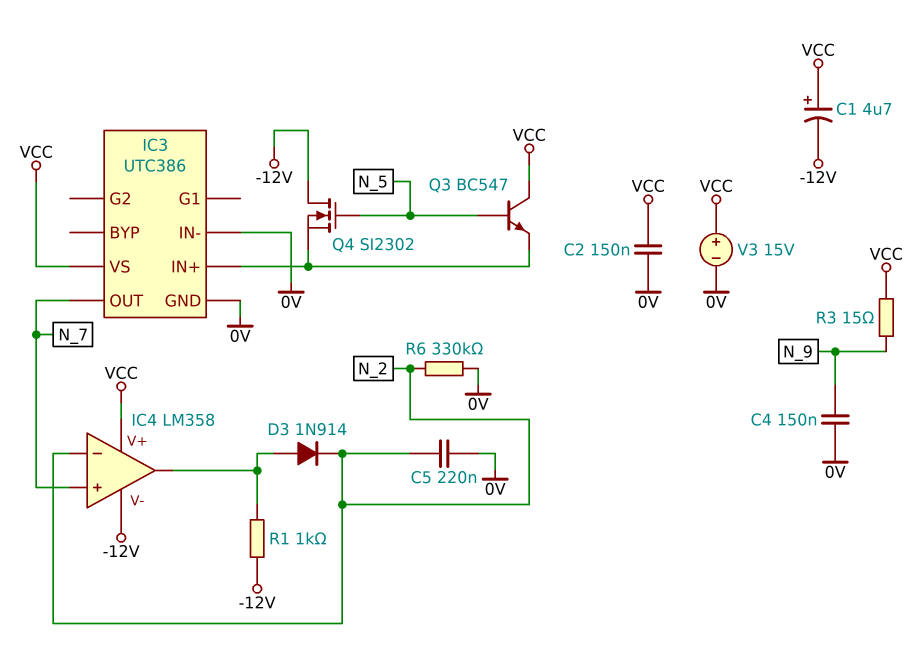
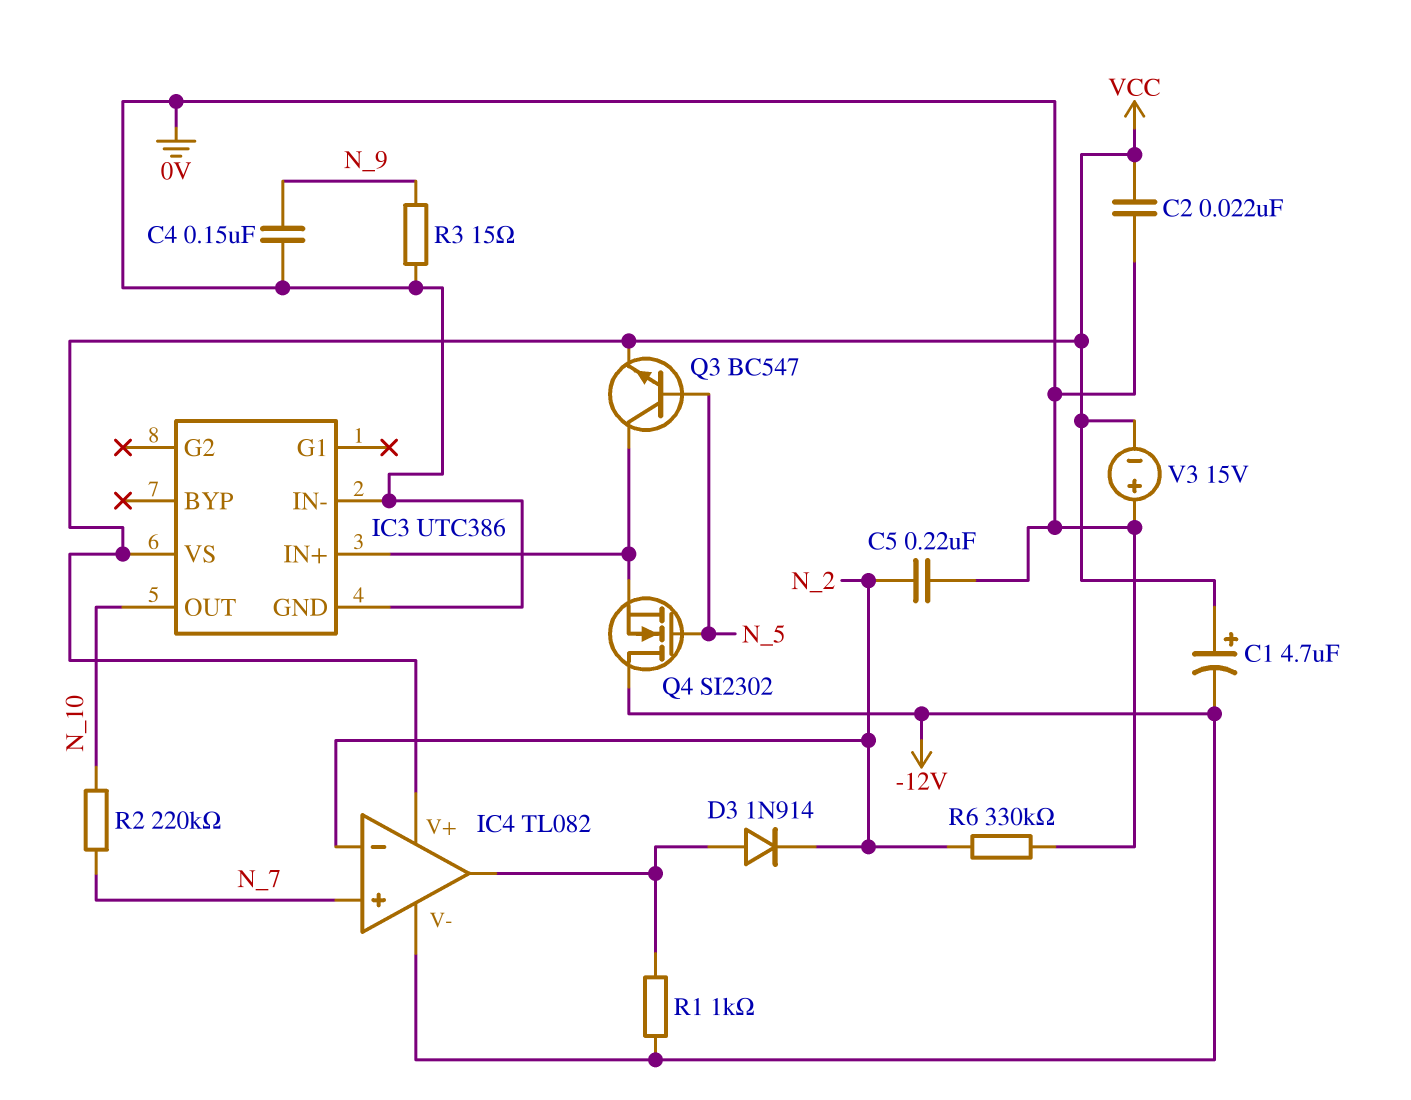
C2: 150nF (0V, VCC) -> 22nF (0V, VCC)
IC3 pin OUT: N_7 -> N_10
IC4: LM358 -> TL082
Q3: NPN BC547 (B N_5, C VCC, E IC3/IN+) -> NPN BC547 (B N_5, C IC3/IN+, E VCC)
R2: none -> 220k (N_7, N_10)
R3: 15 (N_9, VCC) -> 15 (0V, N_9)
V3: 15V (plus VCC, minus 0V) -> 15V (plus 0V, minus VCC)

